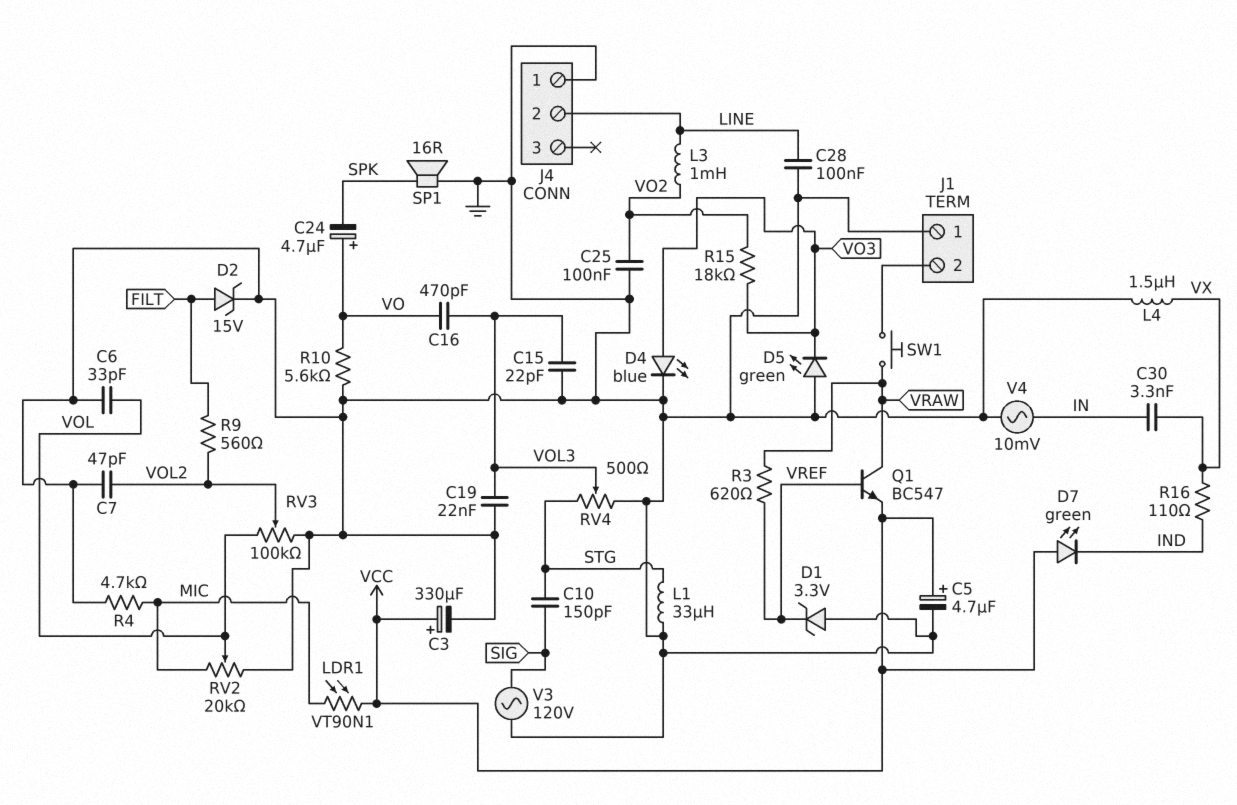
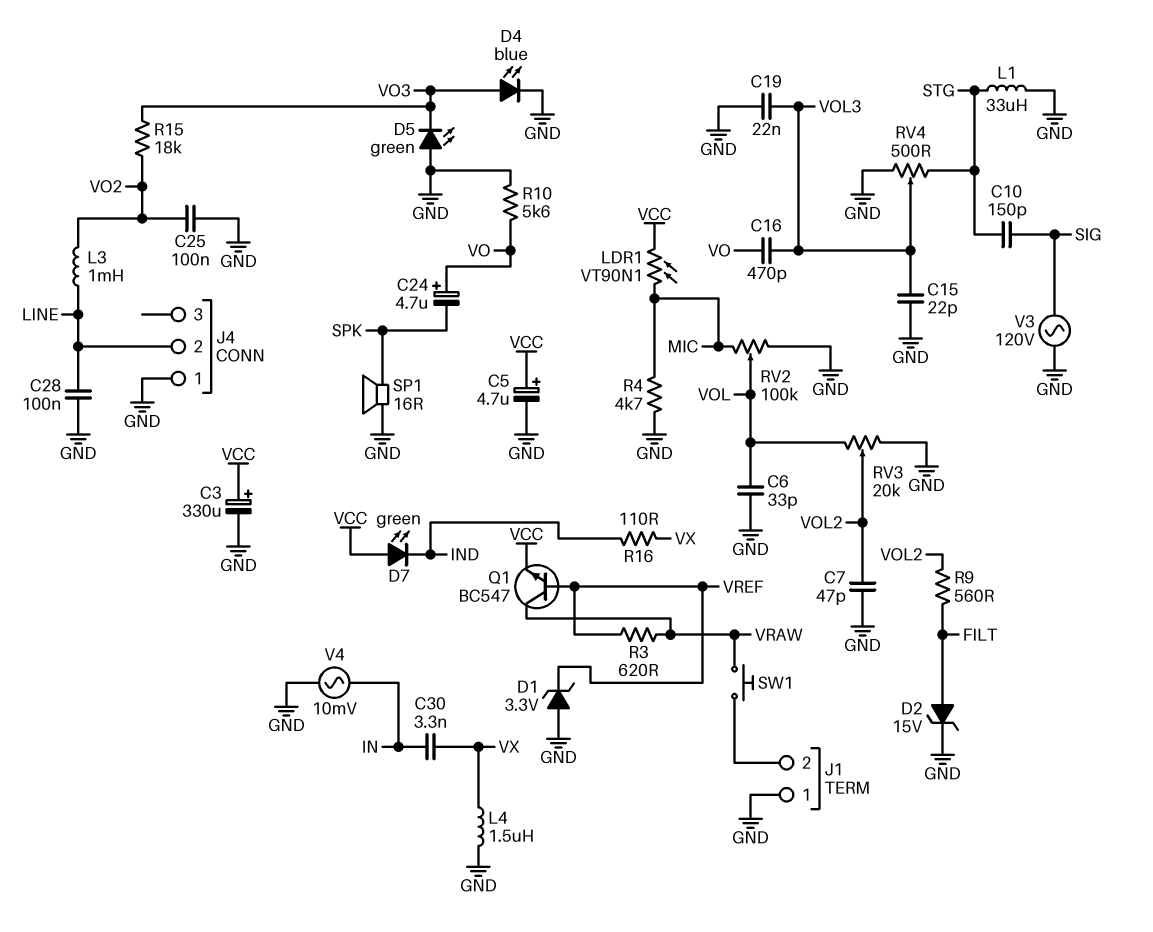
RV2: 20k (GND, MIC, wiper VOL) -> 100k (GND, MIC, wiper VOL)
RV3: 100k (GND, VOL, wiper VOL2) -> 20k (GND, VOL, wiper VOL2)

